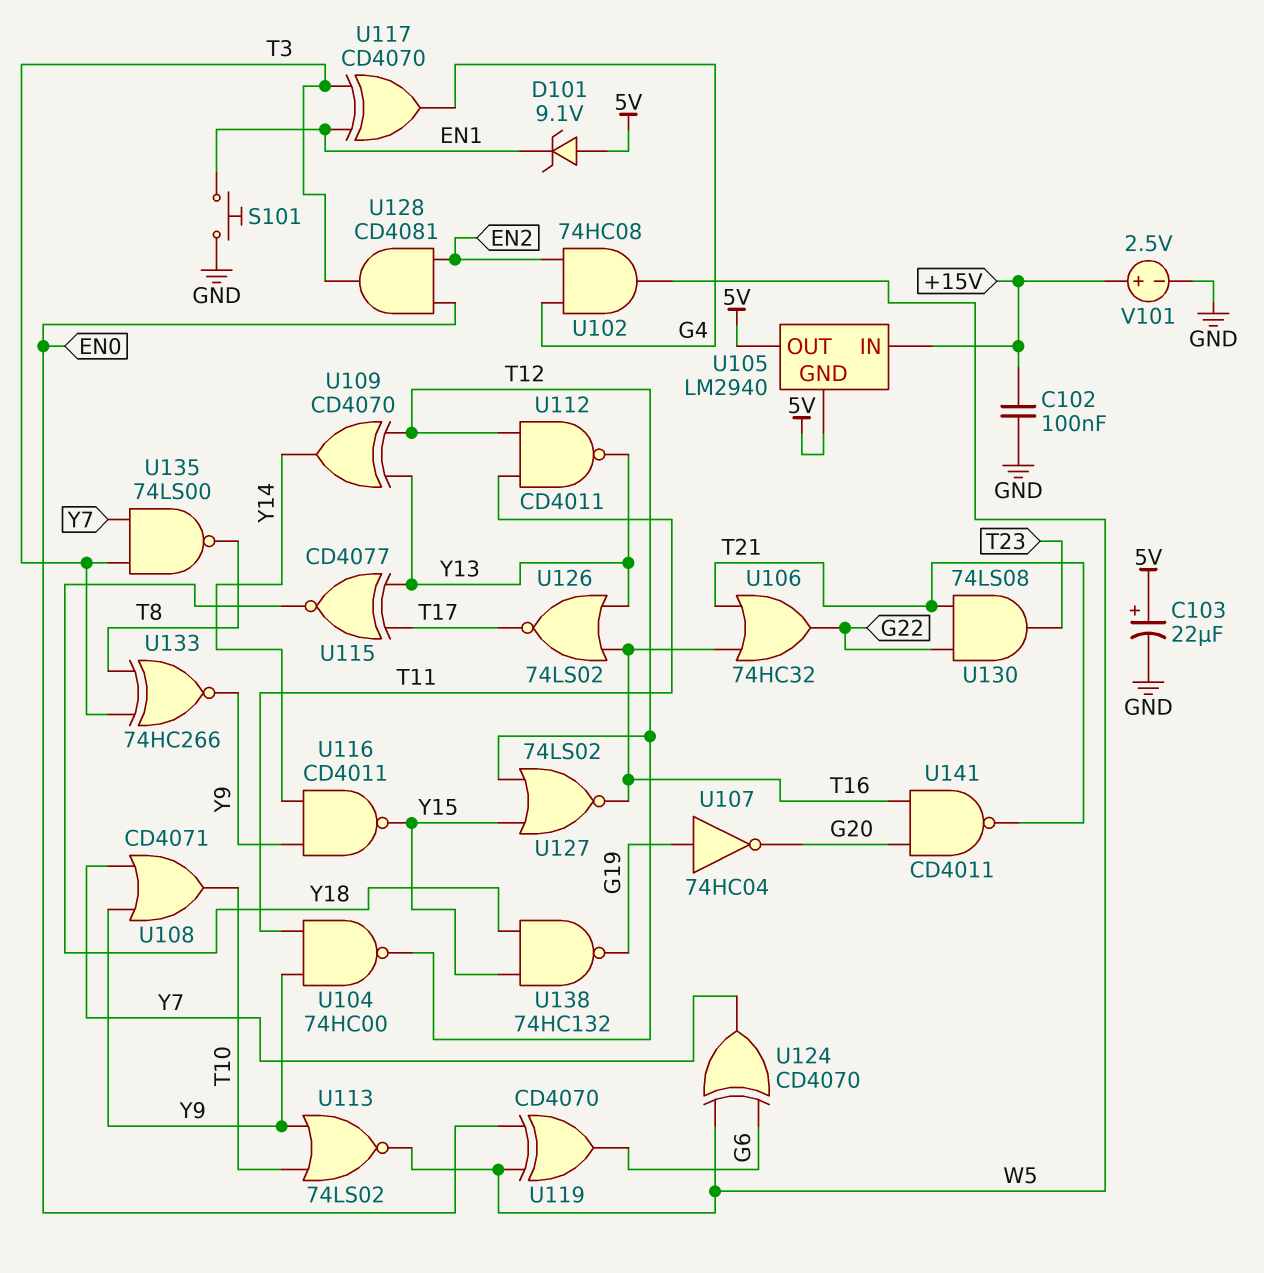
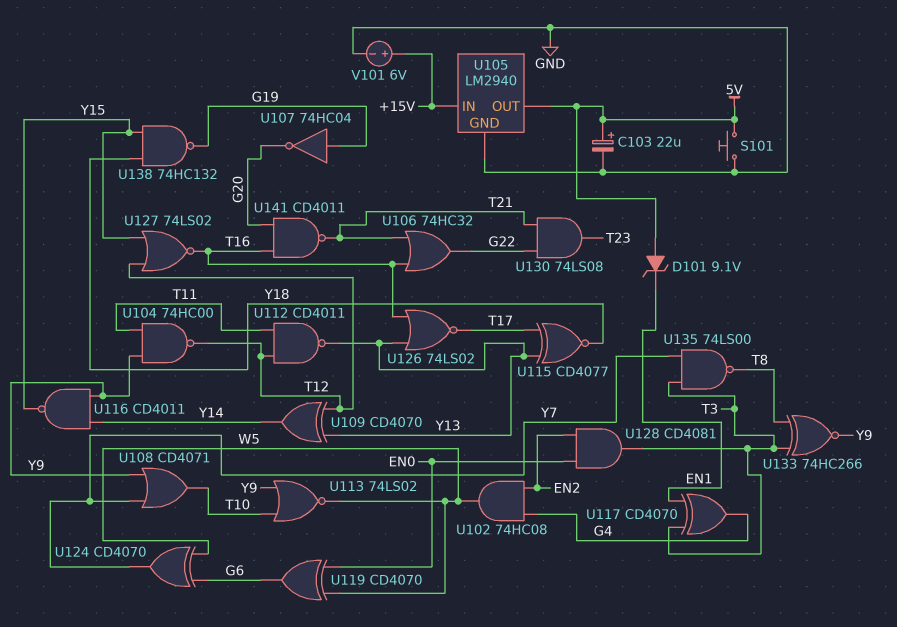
C102: 100nF (+15V, GND) -> none
S101: button (EN1, GND) -> button (5V, GND)
U105 pin GND: 5V -> GND
V101: 2.5V (plus +15V, minus GND) -> 6V (plus +15V, minus GND)

